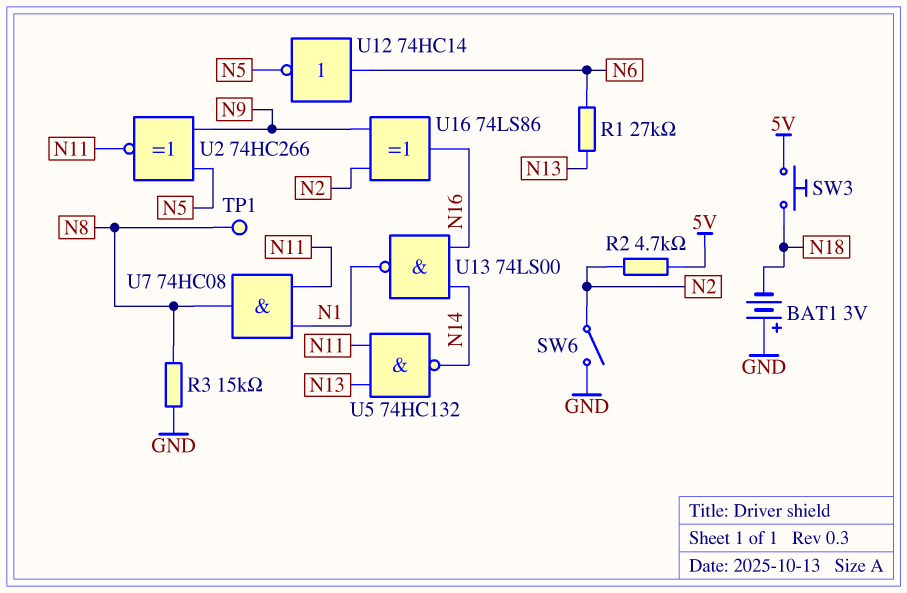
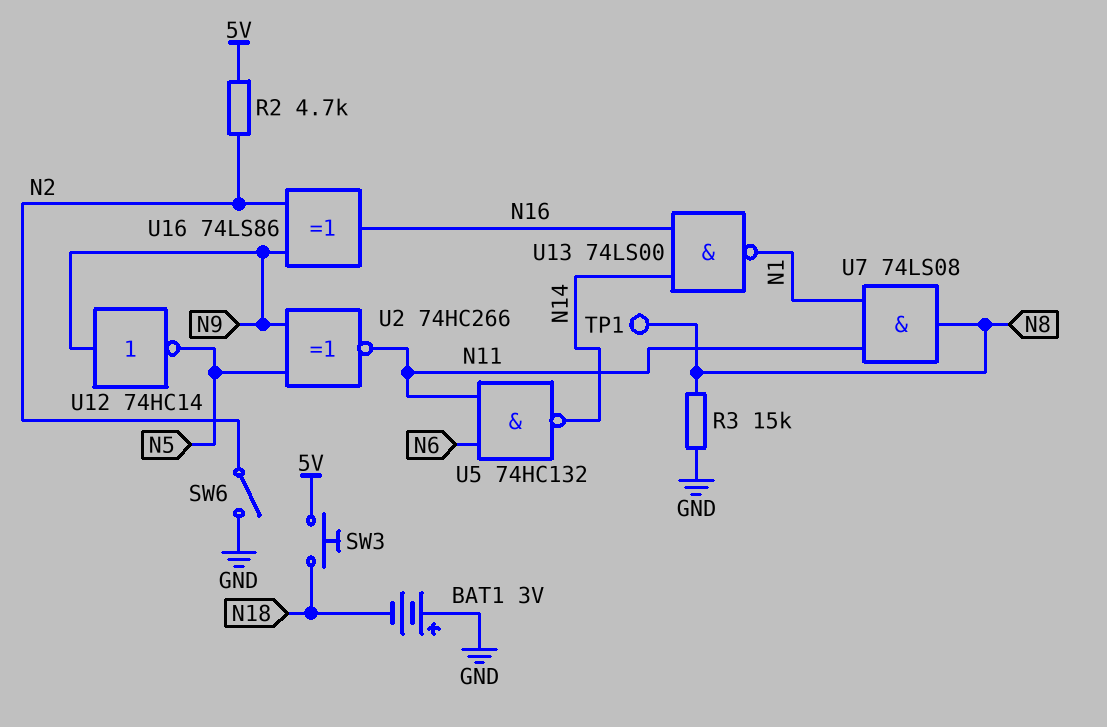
R1: 27k (N6, N13) -> none
U5: NAND 74HC132 (in N11, in N13, out N14) -> NAND 74HC132 (in N6, in N11, out N14)
U7: AND 74HC08 (in N1, in N11, out N8) -> AND 74LS08 (in N1, in N11, out N8)
U12: NOT 74HC14 (in N6, out N5) -> NOT 74HC14 (in N9, out N5)

